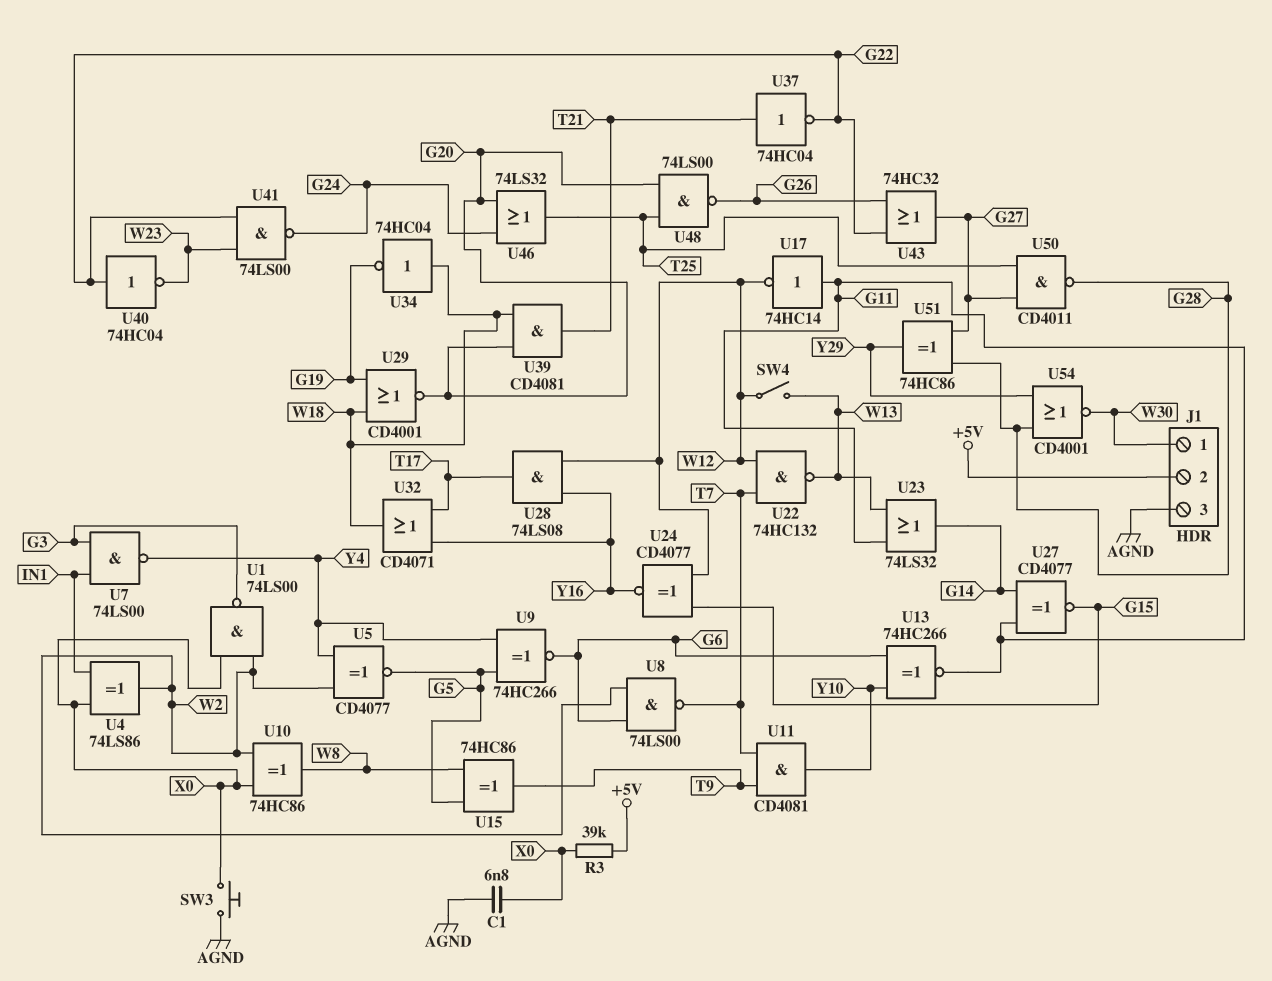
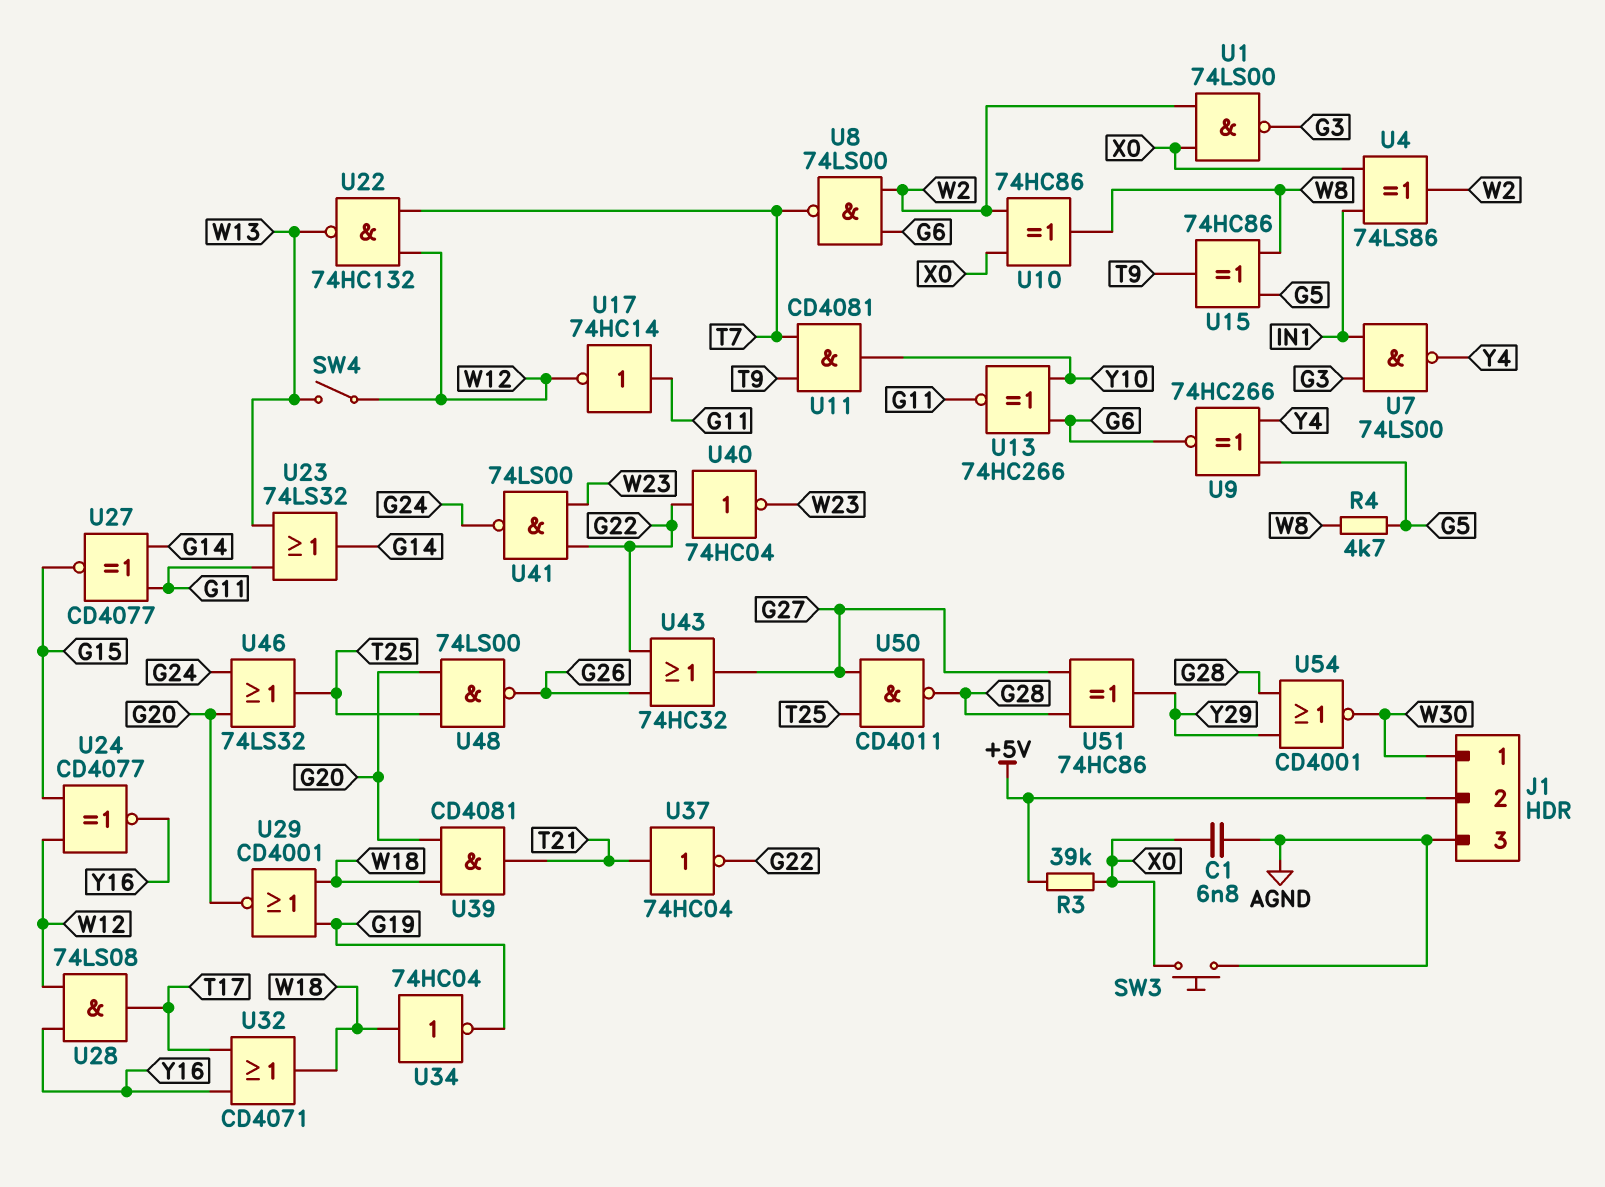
R4: none -> 4.7k (G5, W8)
U5: XNOR CD4077 (in W2, in Y4, out G5) -> none

